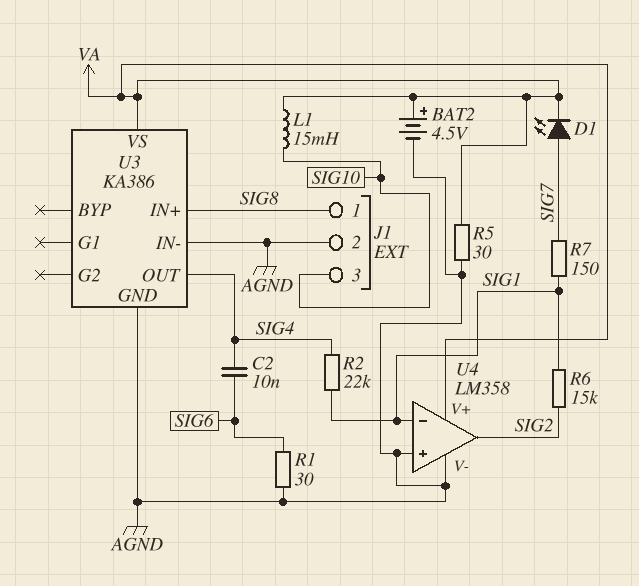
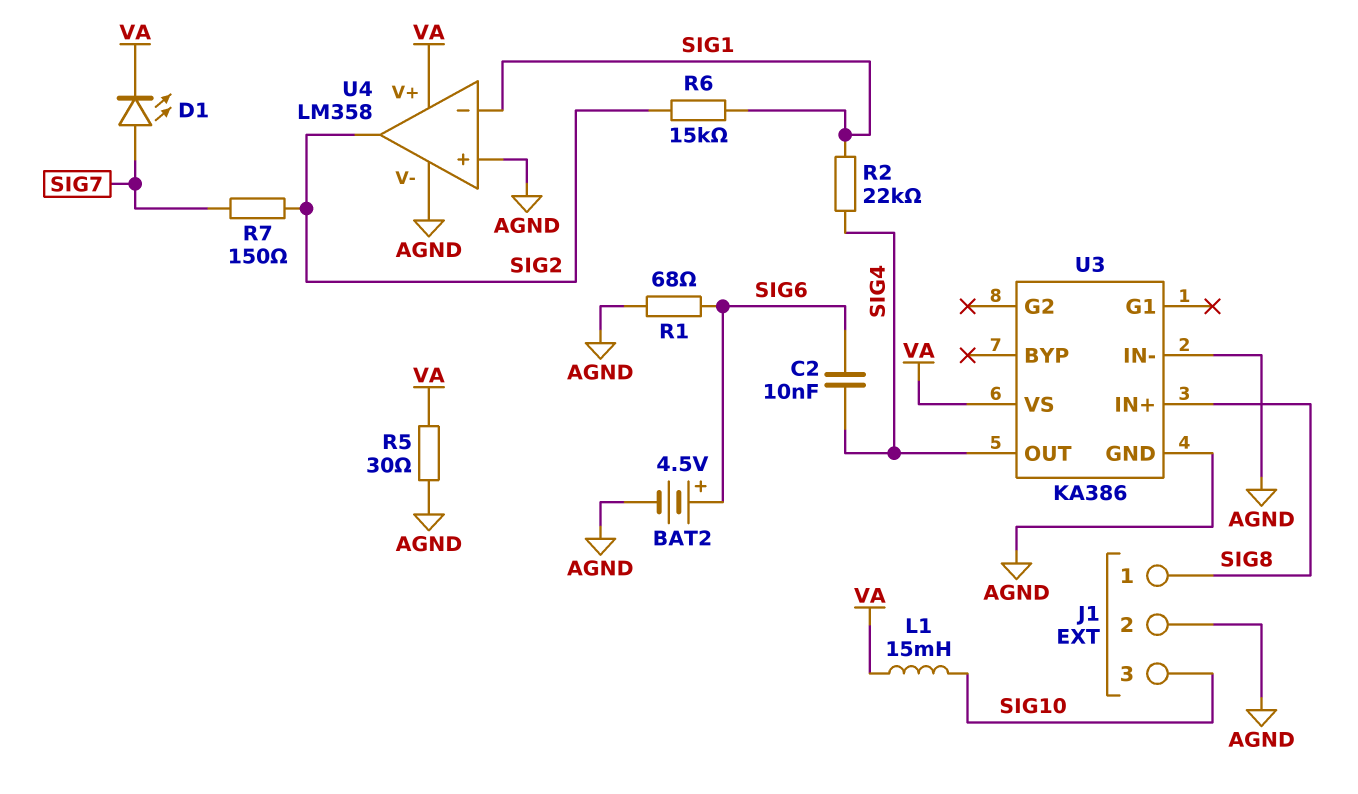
BAT2: 4.5V (plus VA, minus AGND) -> 4.5V (plus SIG6, minus AGND)
R1: 30 (AGND, SIG6) -> 68 (AGND, SIG6)
R7: 150 (SIG1, SIG7) -> 150 (SIG2, SIG7)

